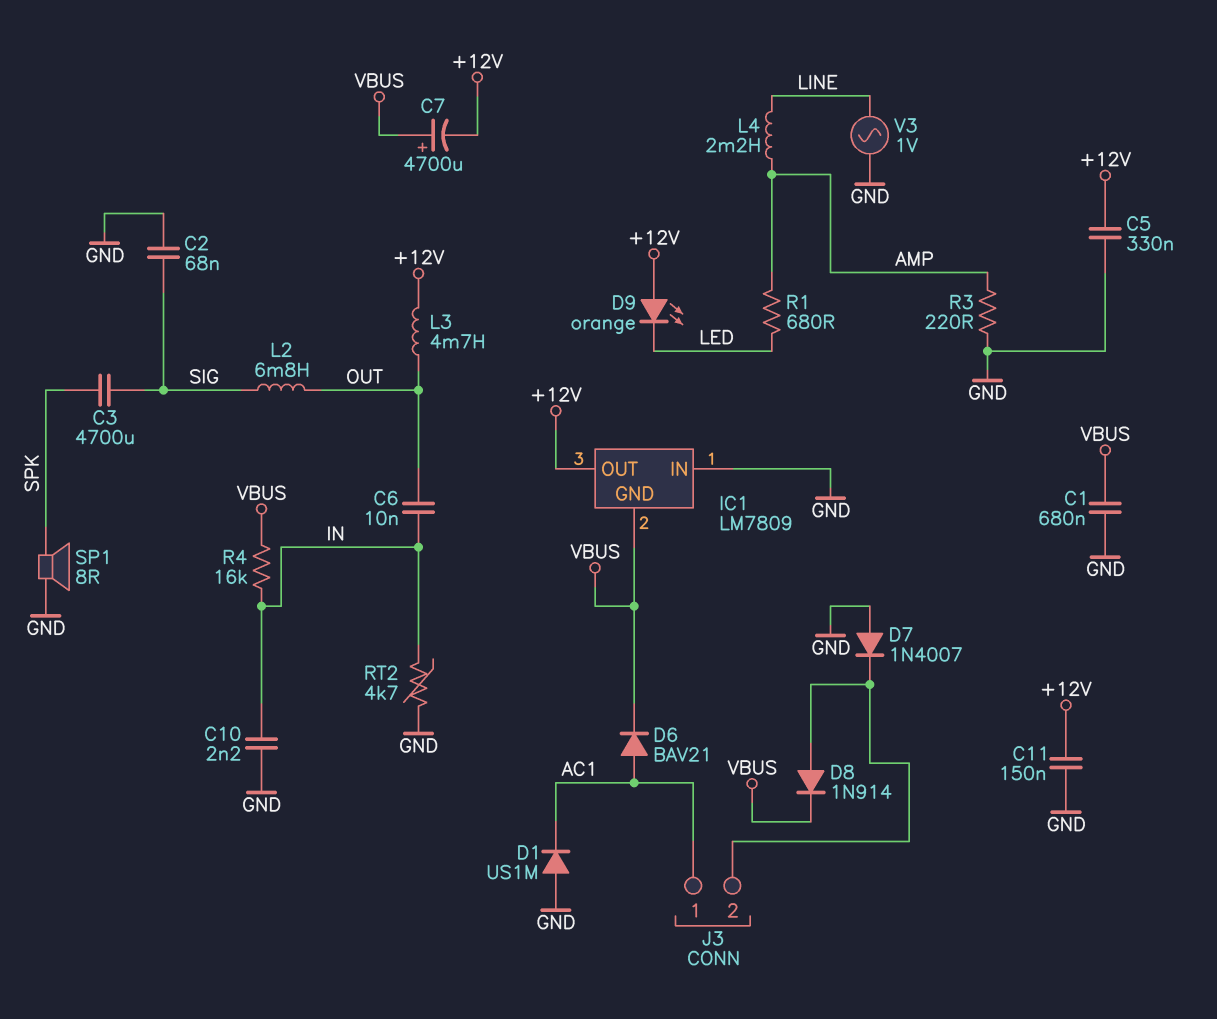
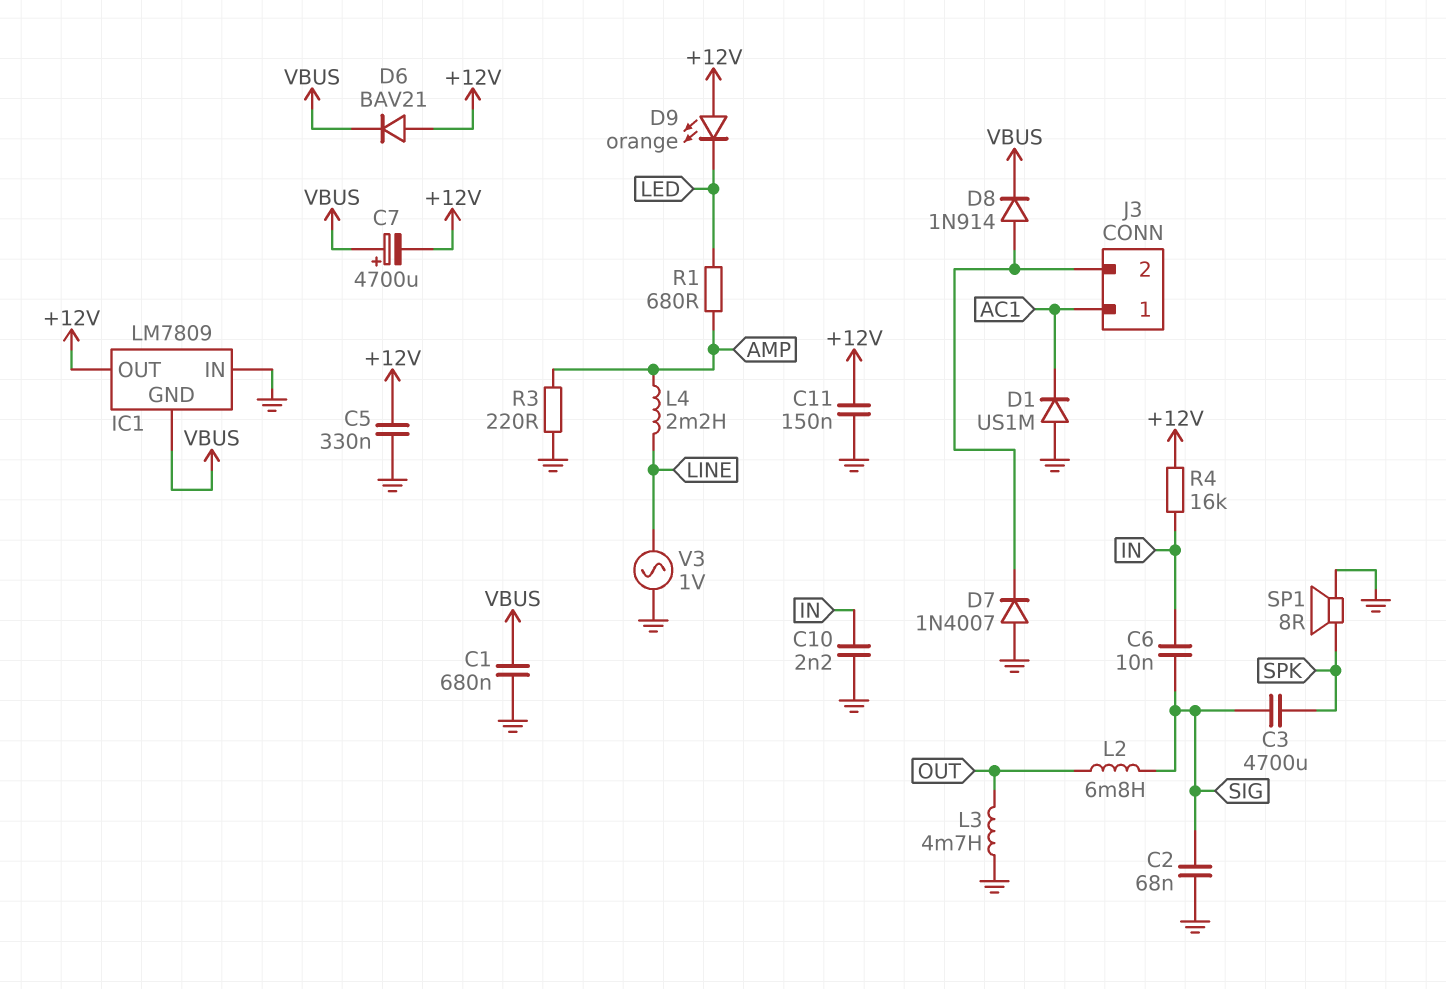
C6: 10nF (IN, OUT) -> 10nF (IN, SIG)
D6: diode BAV21 (A AC1, K VBUS) -> diode BAV21 (A +12V, K VBUS)
L3: 4.7mH (+12V, OUT) -> 4.7mH (GND, OUT)
R4: 16k (IN, VBUS) -> 16k (+12V, IN)
RT2: 4.7k (GND, IN) -> none

